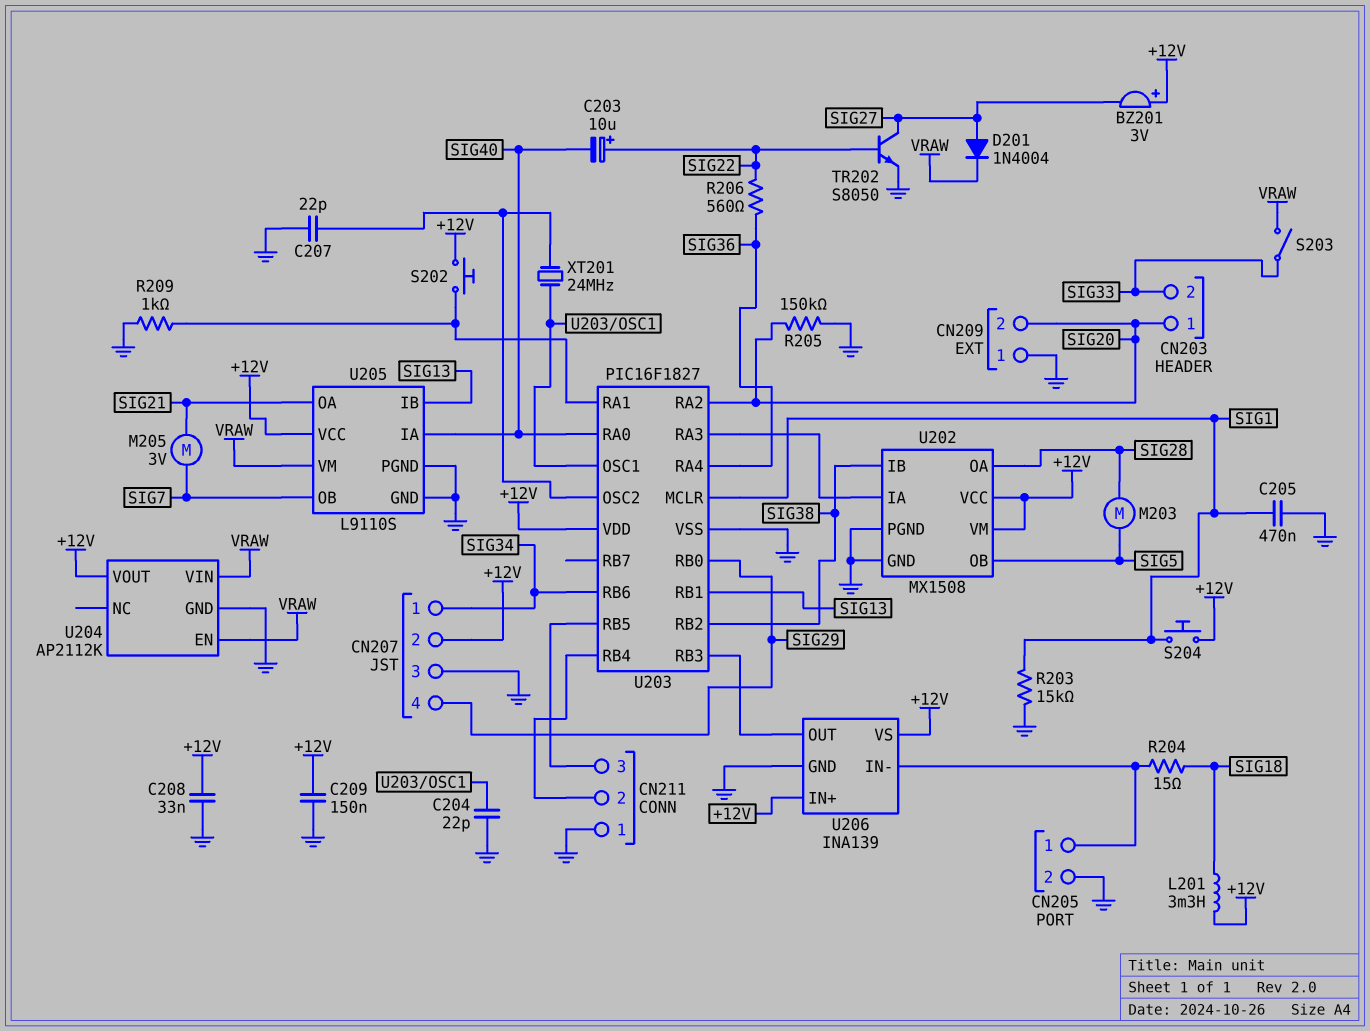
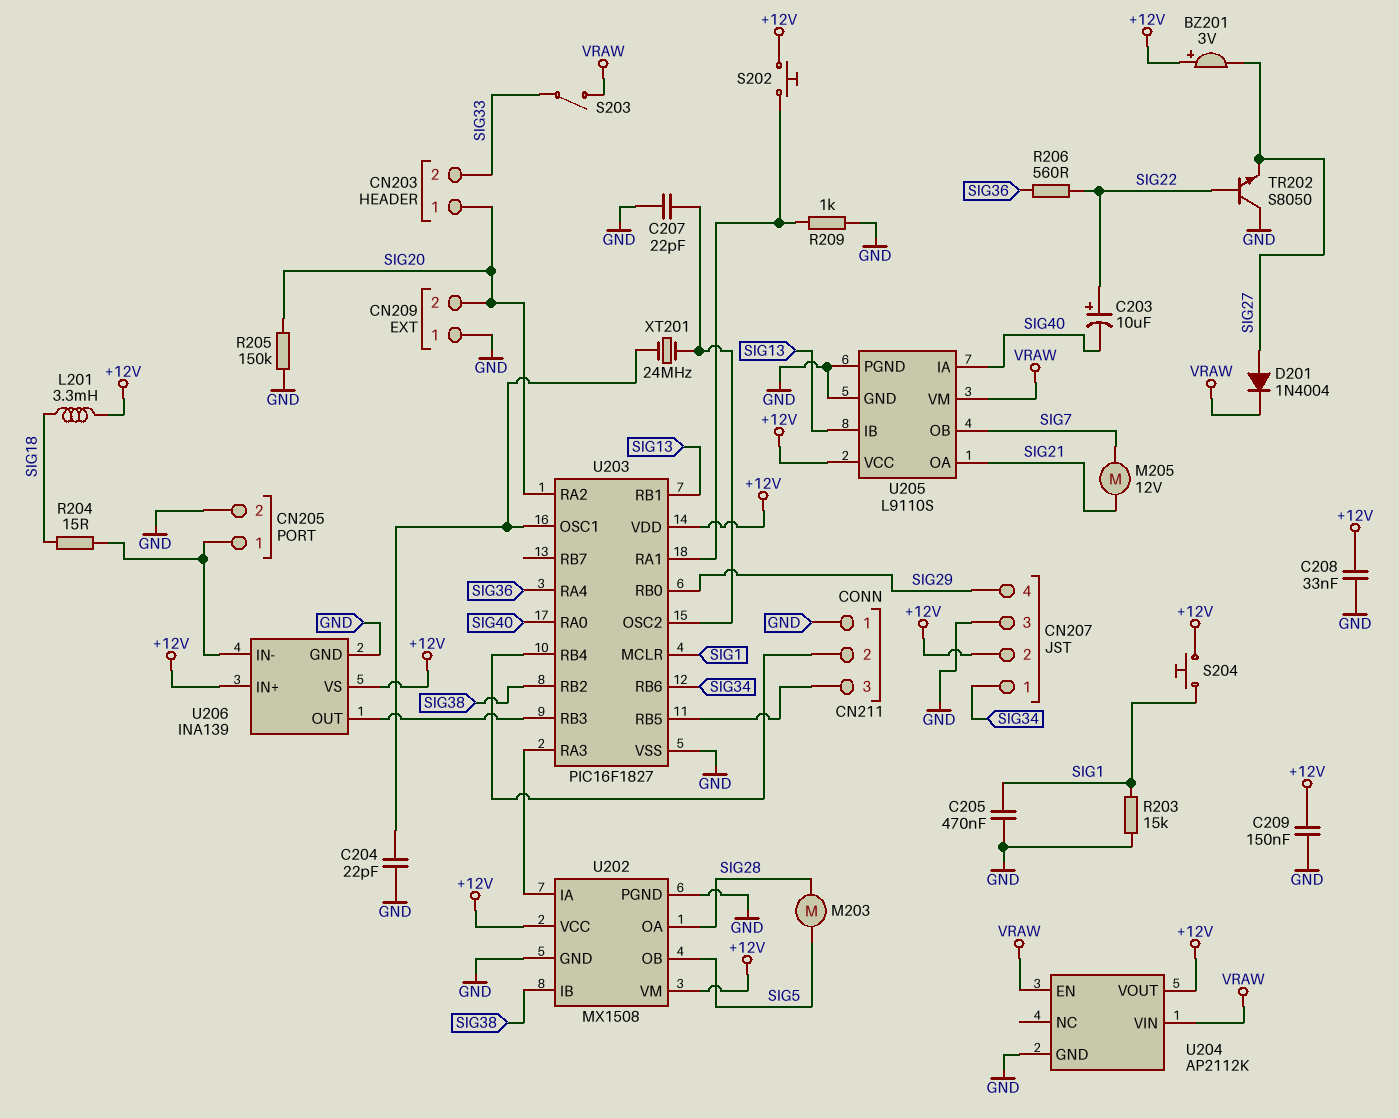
M205: motor 3V (SIG7, SIG21) -> motor 12V (SIG7, SIG21)
TR202: NPN S8050 (B SIG22, C SIG27, E GND) -> NPN S8050 (B SIG22, C GND, E SIG27)

